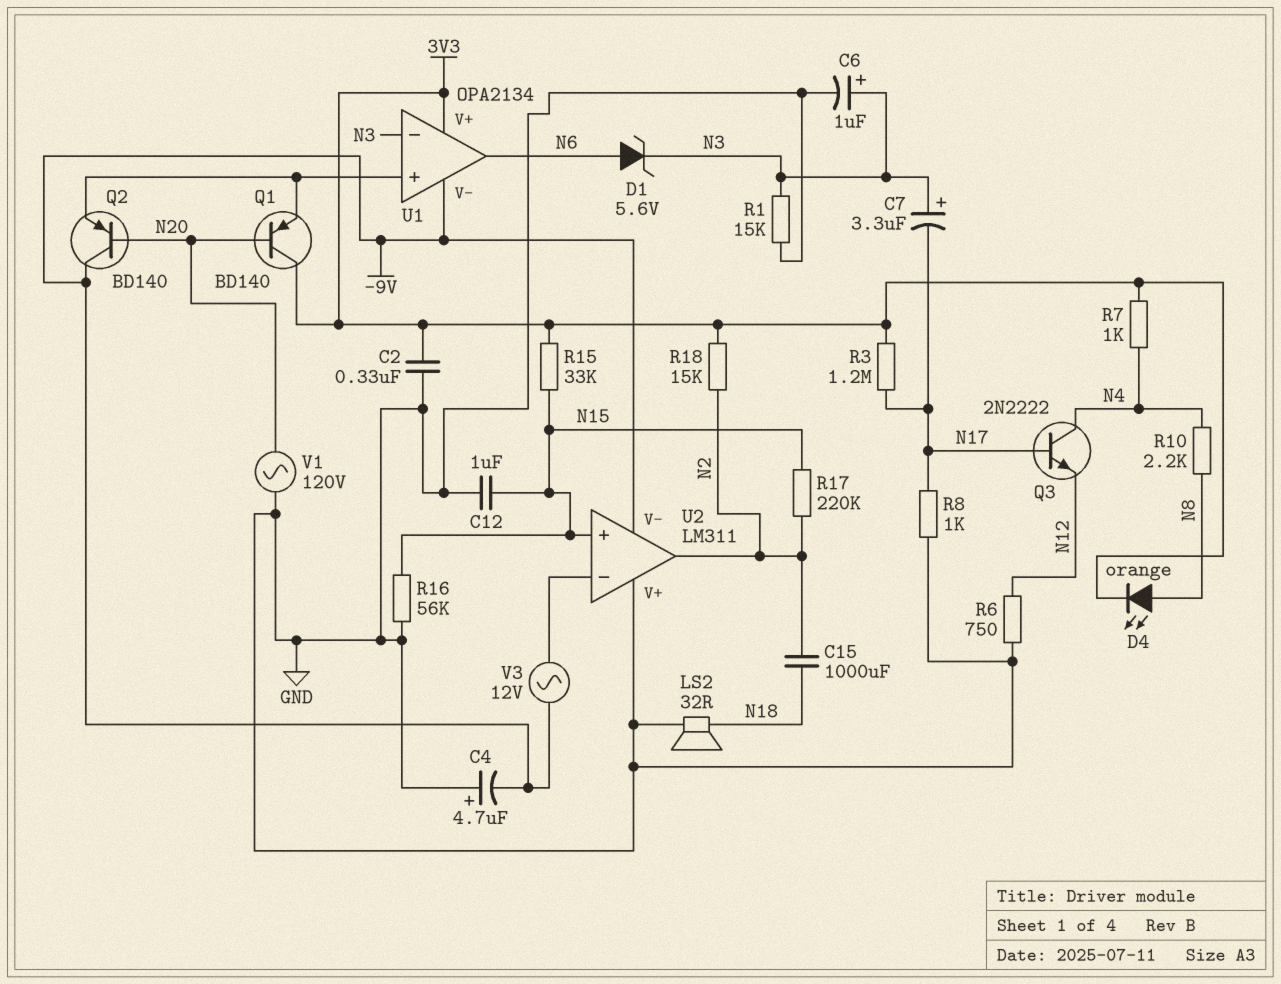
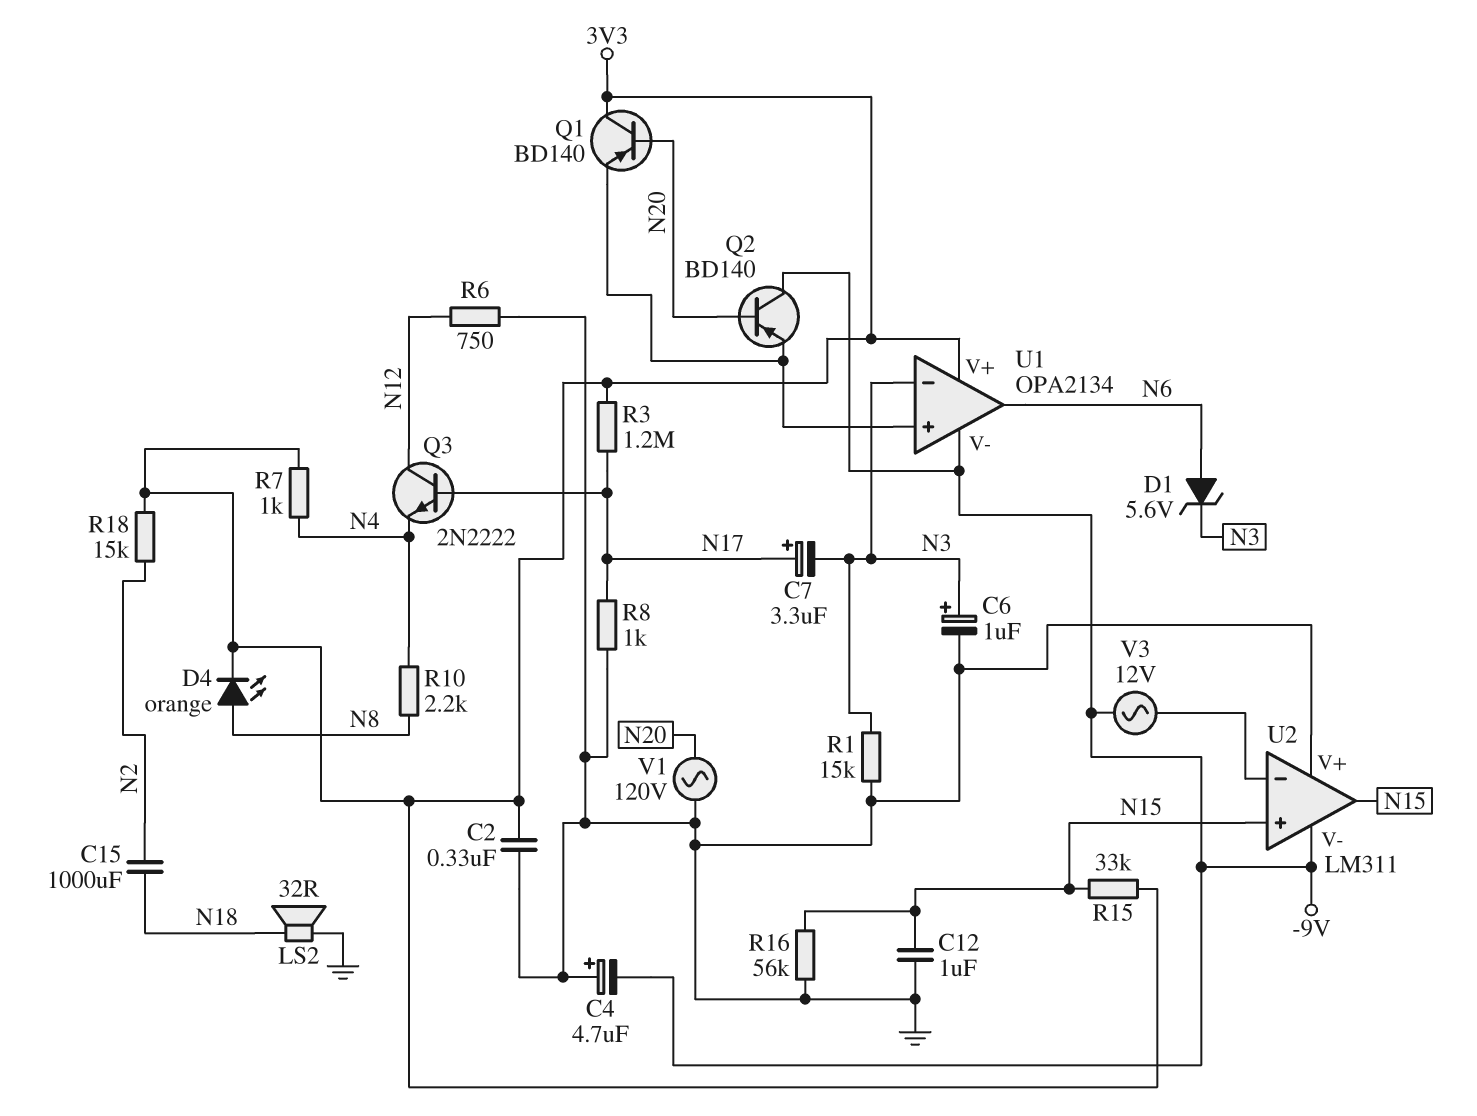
C7: 3.3uF (plus N3, minus N17) -> 3.3uF (plus N17, minus N3)
Q3: NPN 2N2222 (B N17, C N4, E N12) -> NPN 2N2222 (B N17, C N12, E N4)
R17: 220k (N2, N15) -> none
U2 pin out: N2 -> N15

